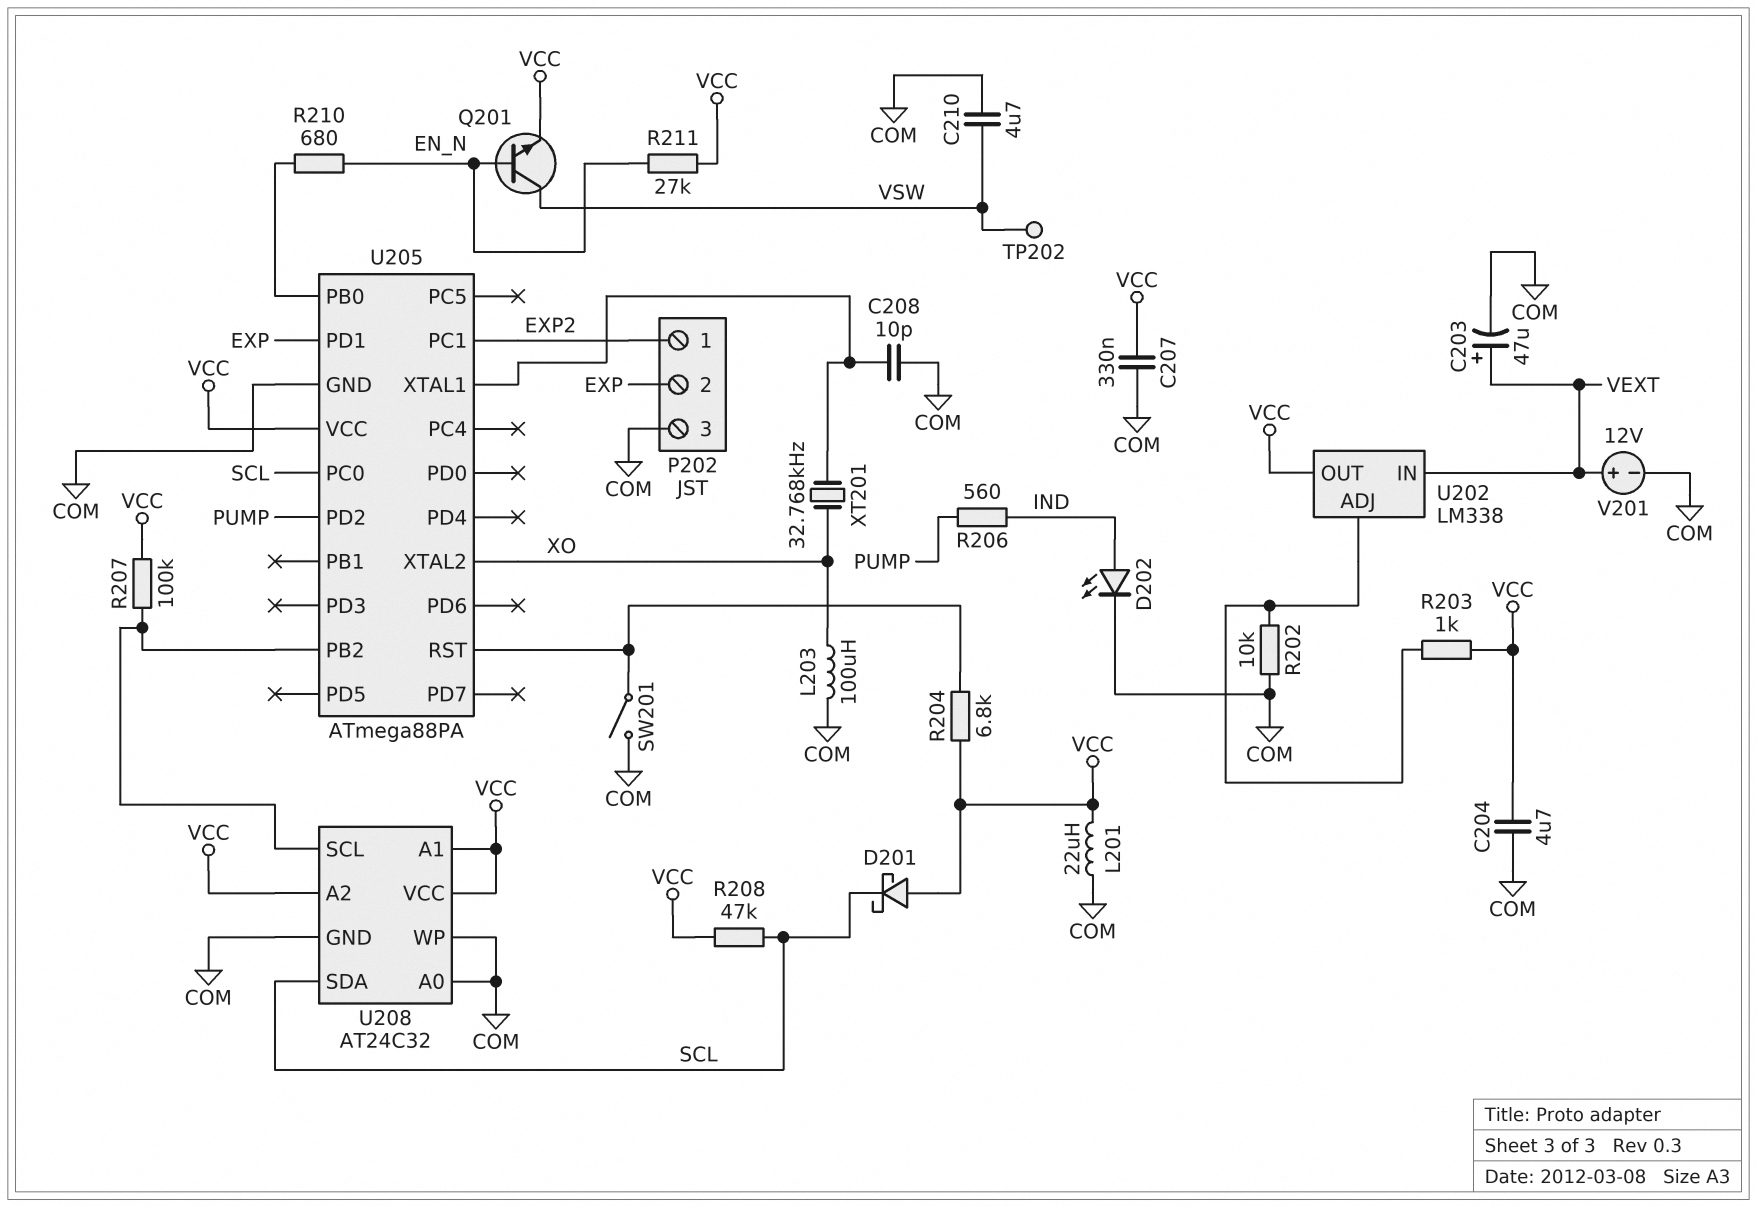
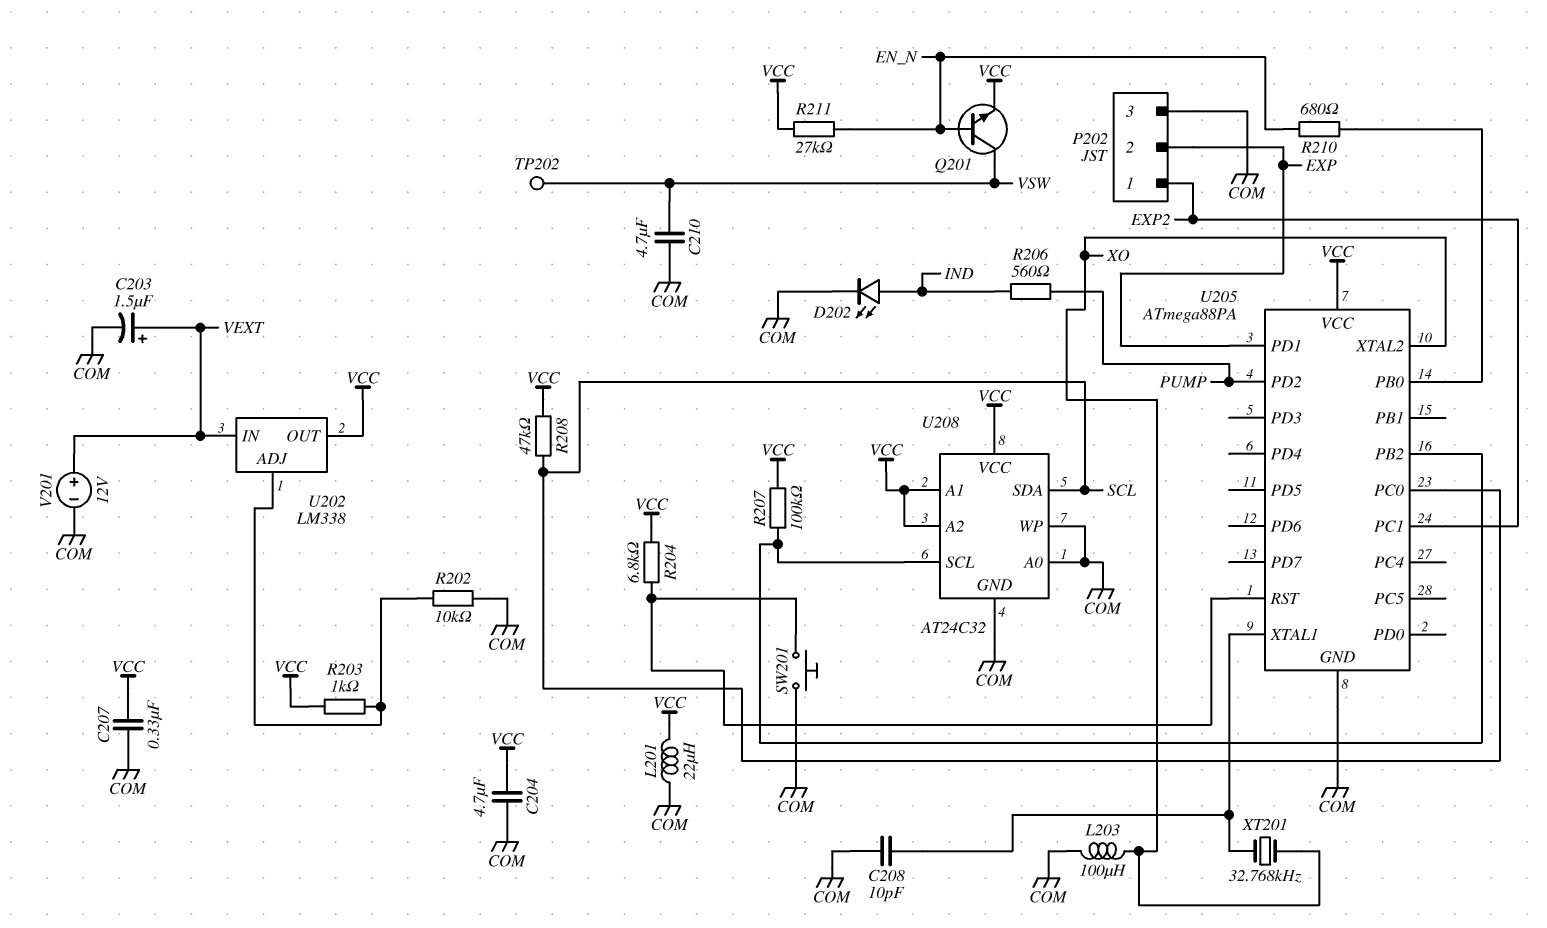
C203: 47uF (plus VEXT, minus COM) -> 1.5uF (plus VEXT, minus COM)
D201: schottky (A VCC, K SCL) -> none
SW201: switch (COM, U205/RST) -> button (COM, U205/RST)

